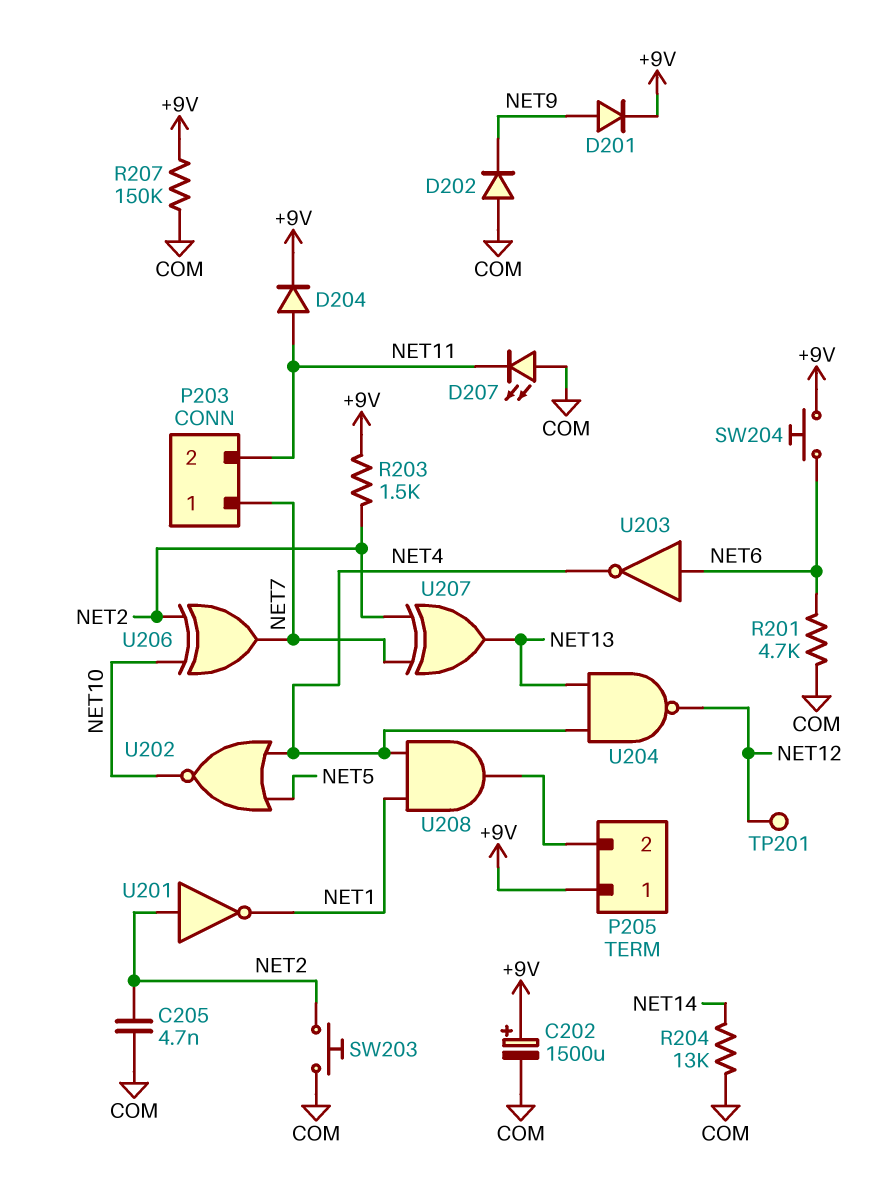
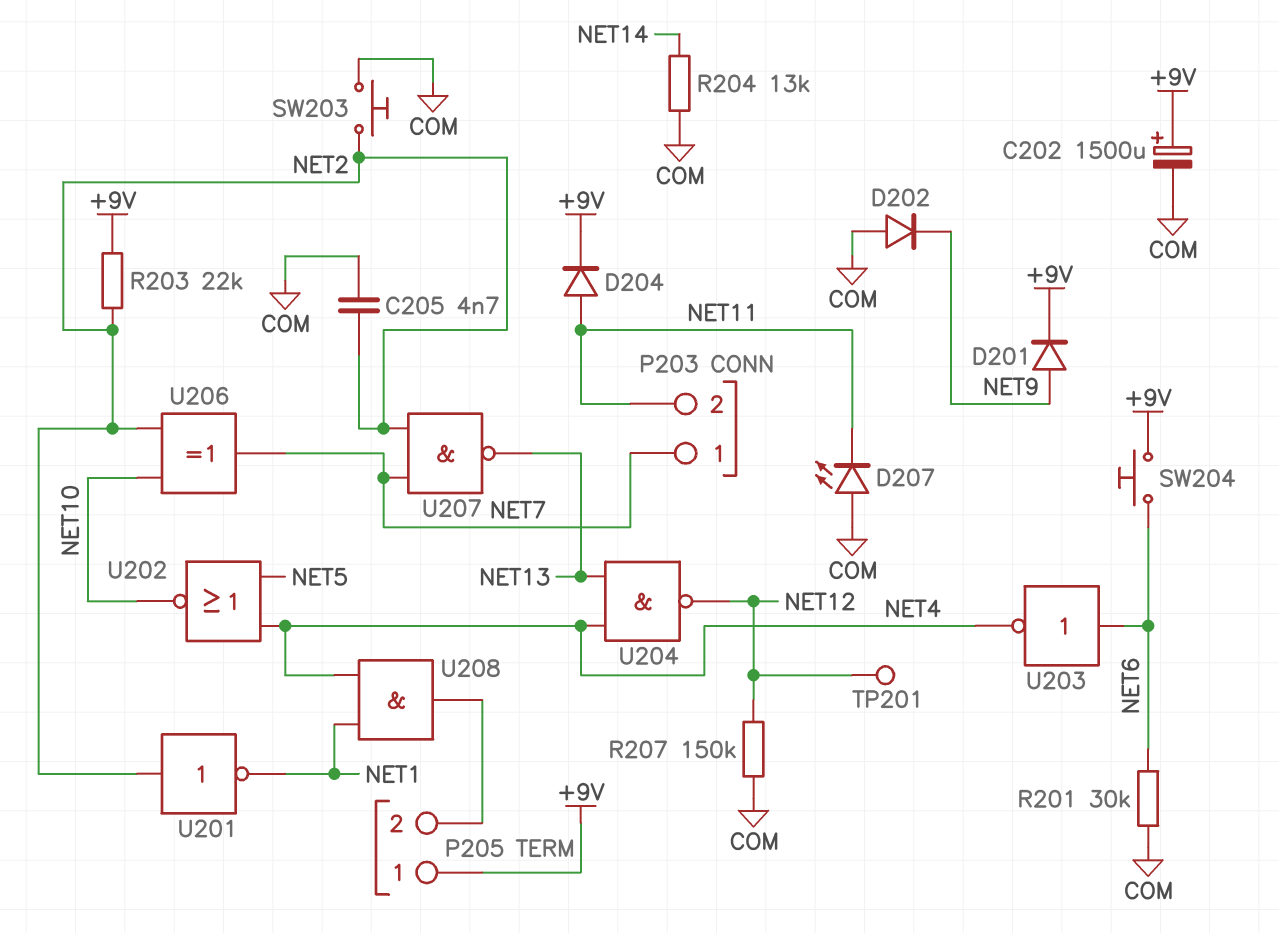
R201: 4.7k (COM, NET6) -> 30k (COM, NET6)
R203: 1.5k (+9V, NET2) -> 22k (+9V, NET2)
R207: 150k (+9V, COM) -> 150k (COM, NET12)
U207: XOR (in NET2, in NET7, out NET13) -> NAND (in NET2, in NET7, out NET13)

